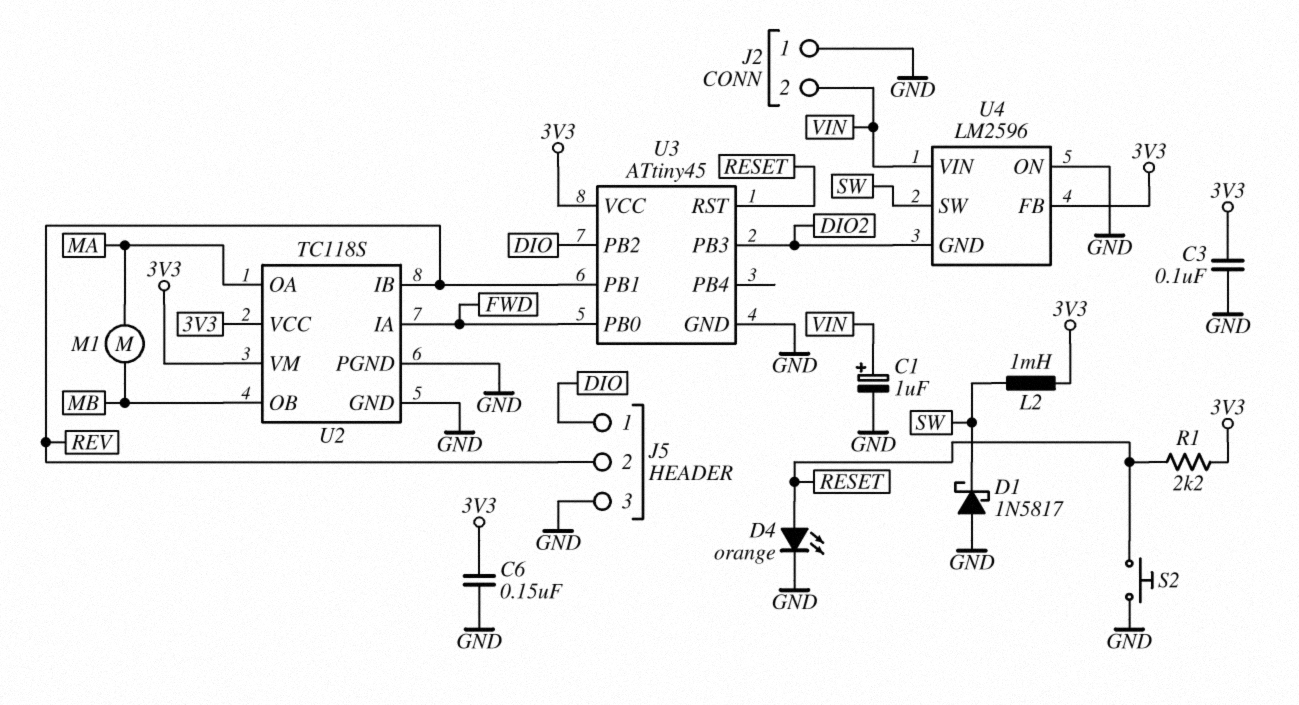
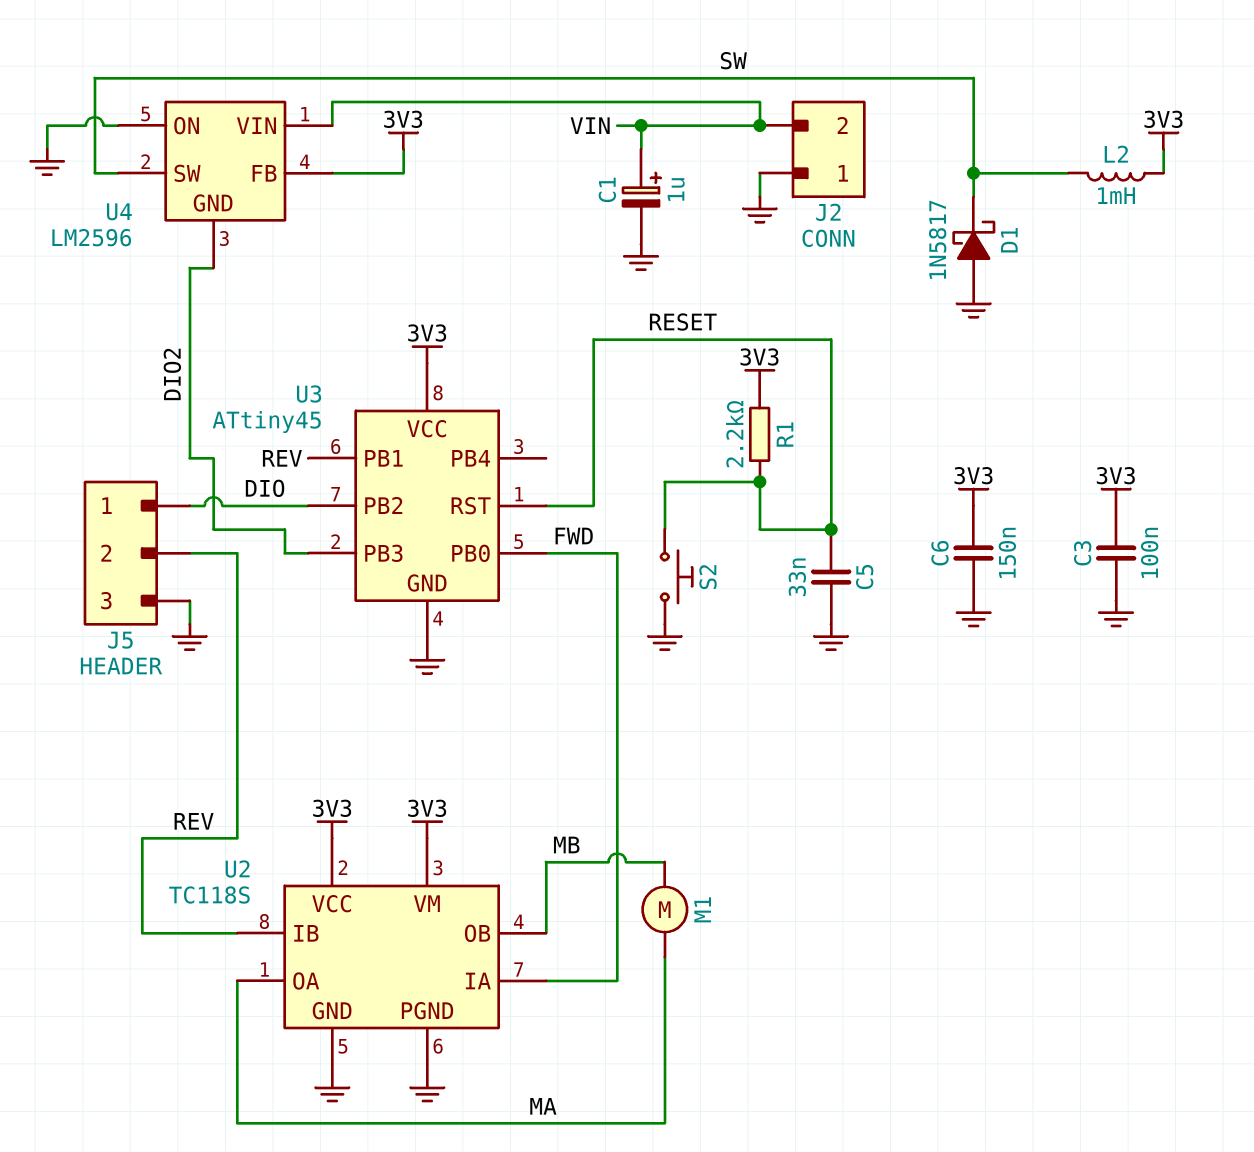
C5: none -> 33nF (GND, RESET)
D4: LED orange (A RESET, K GND) -> none

